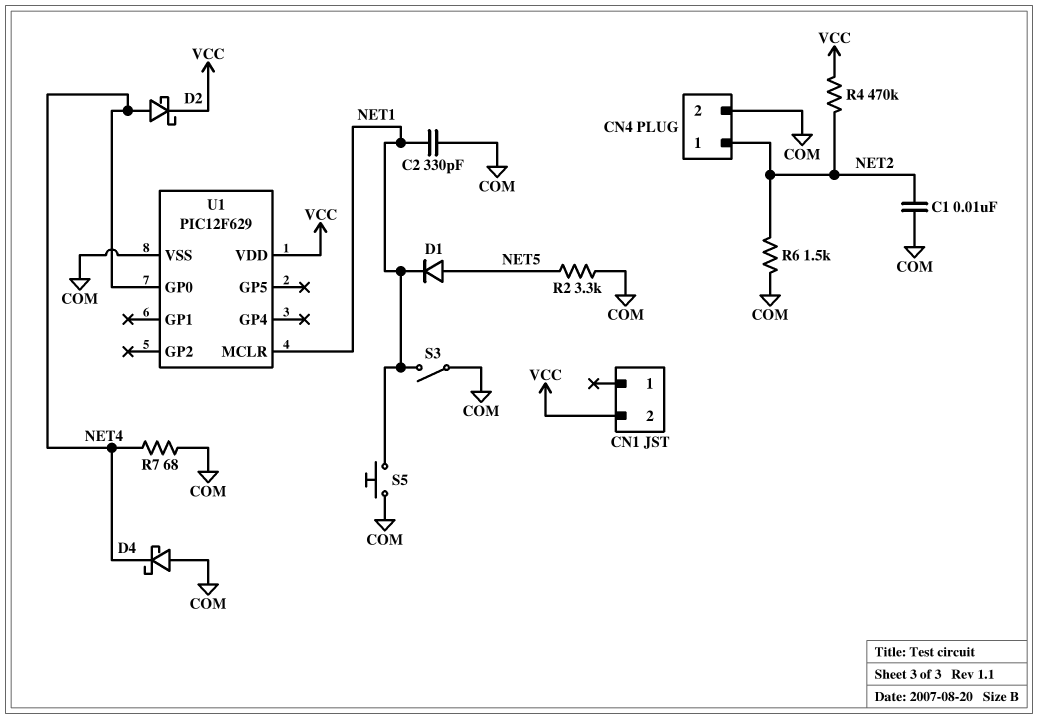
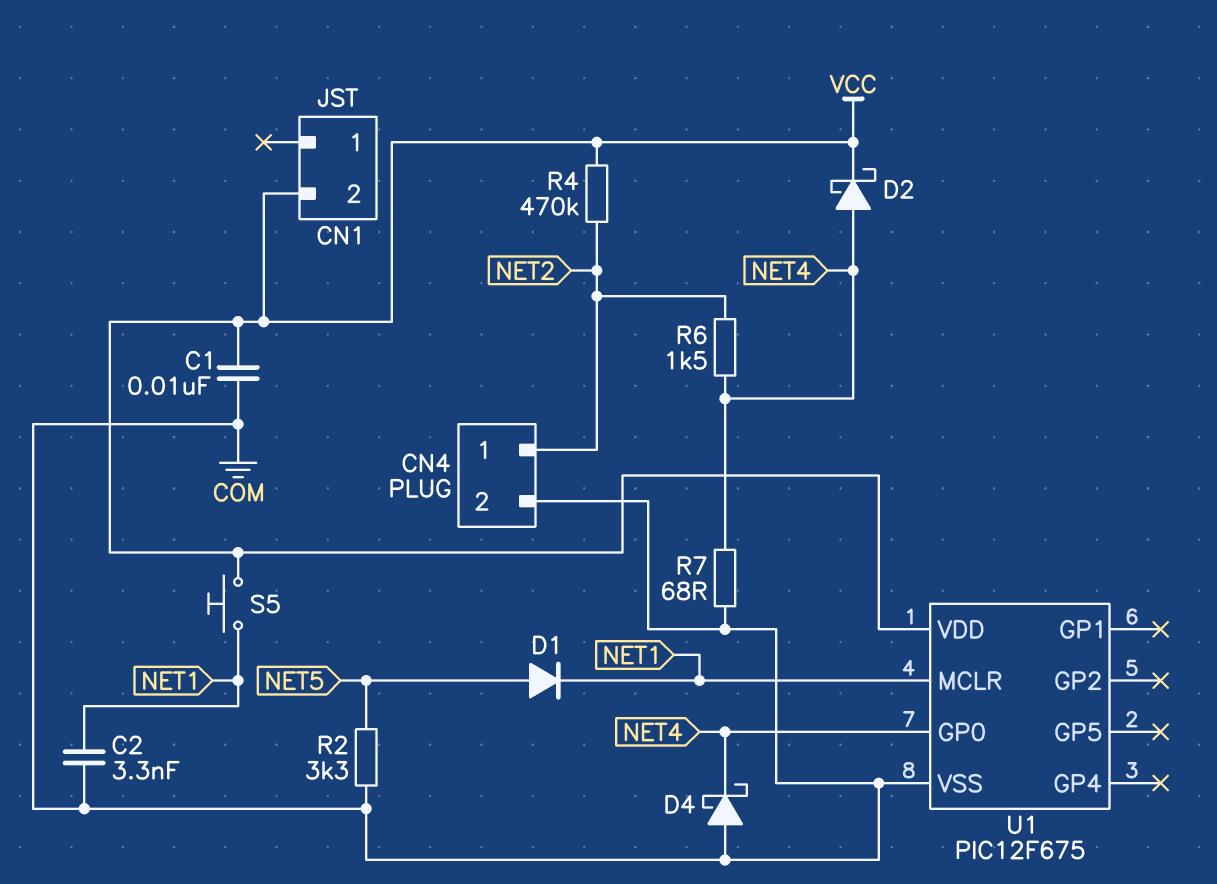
C1: 10nF (COM, NET2) -> 10nF (COM, VCC)
C2: 330pF (COM, NET1) -> 3.3nF (COM, NET1)
R6: 1.5k (COM, NET2) -> 1.5k (NET2, NET4)
S3: switch (COM, NET1) -> none
S5: button (COM, NET1) -> button (NET1, VCC)
U1: PIC12F629 -> PIC12F675

